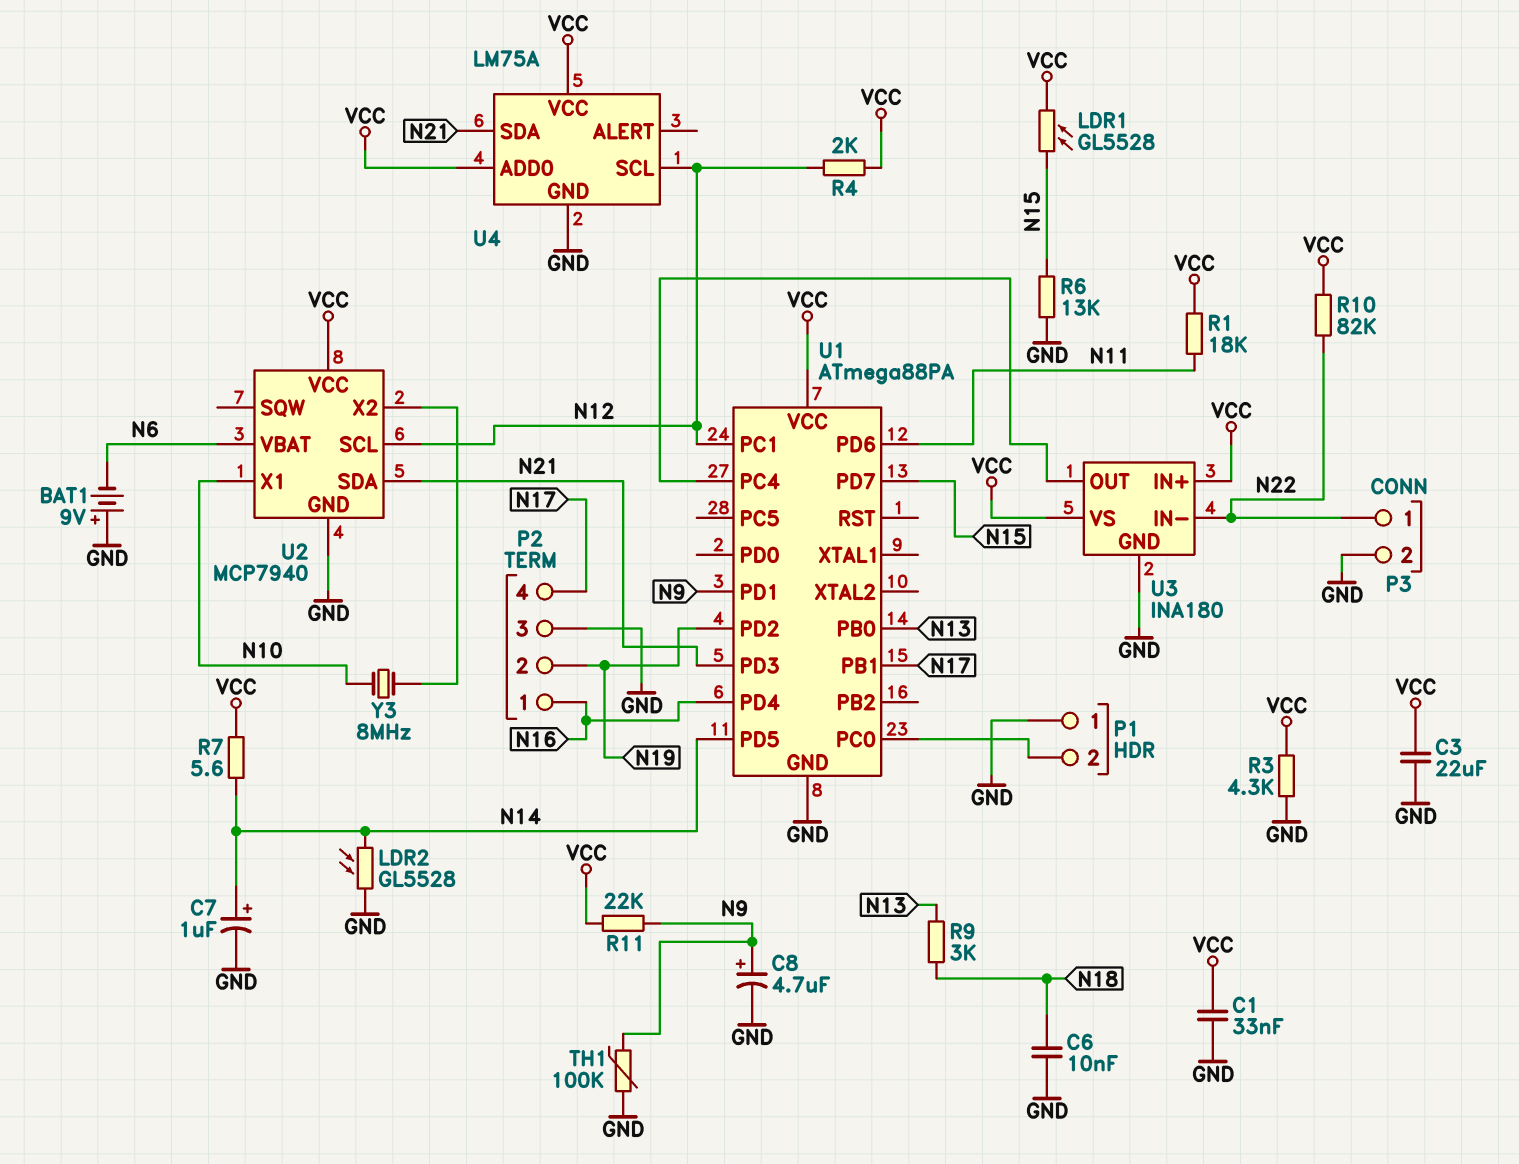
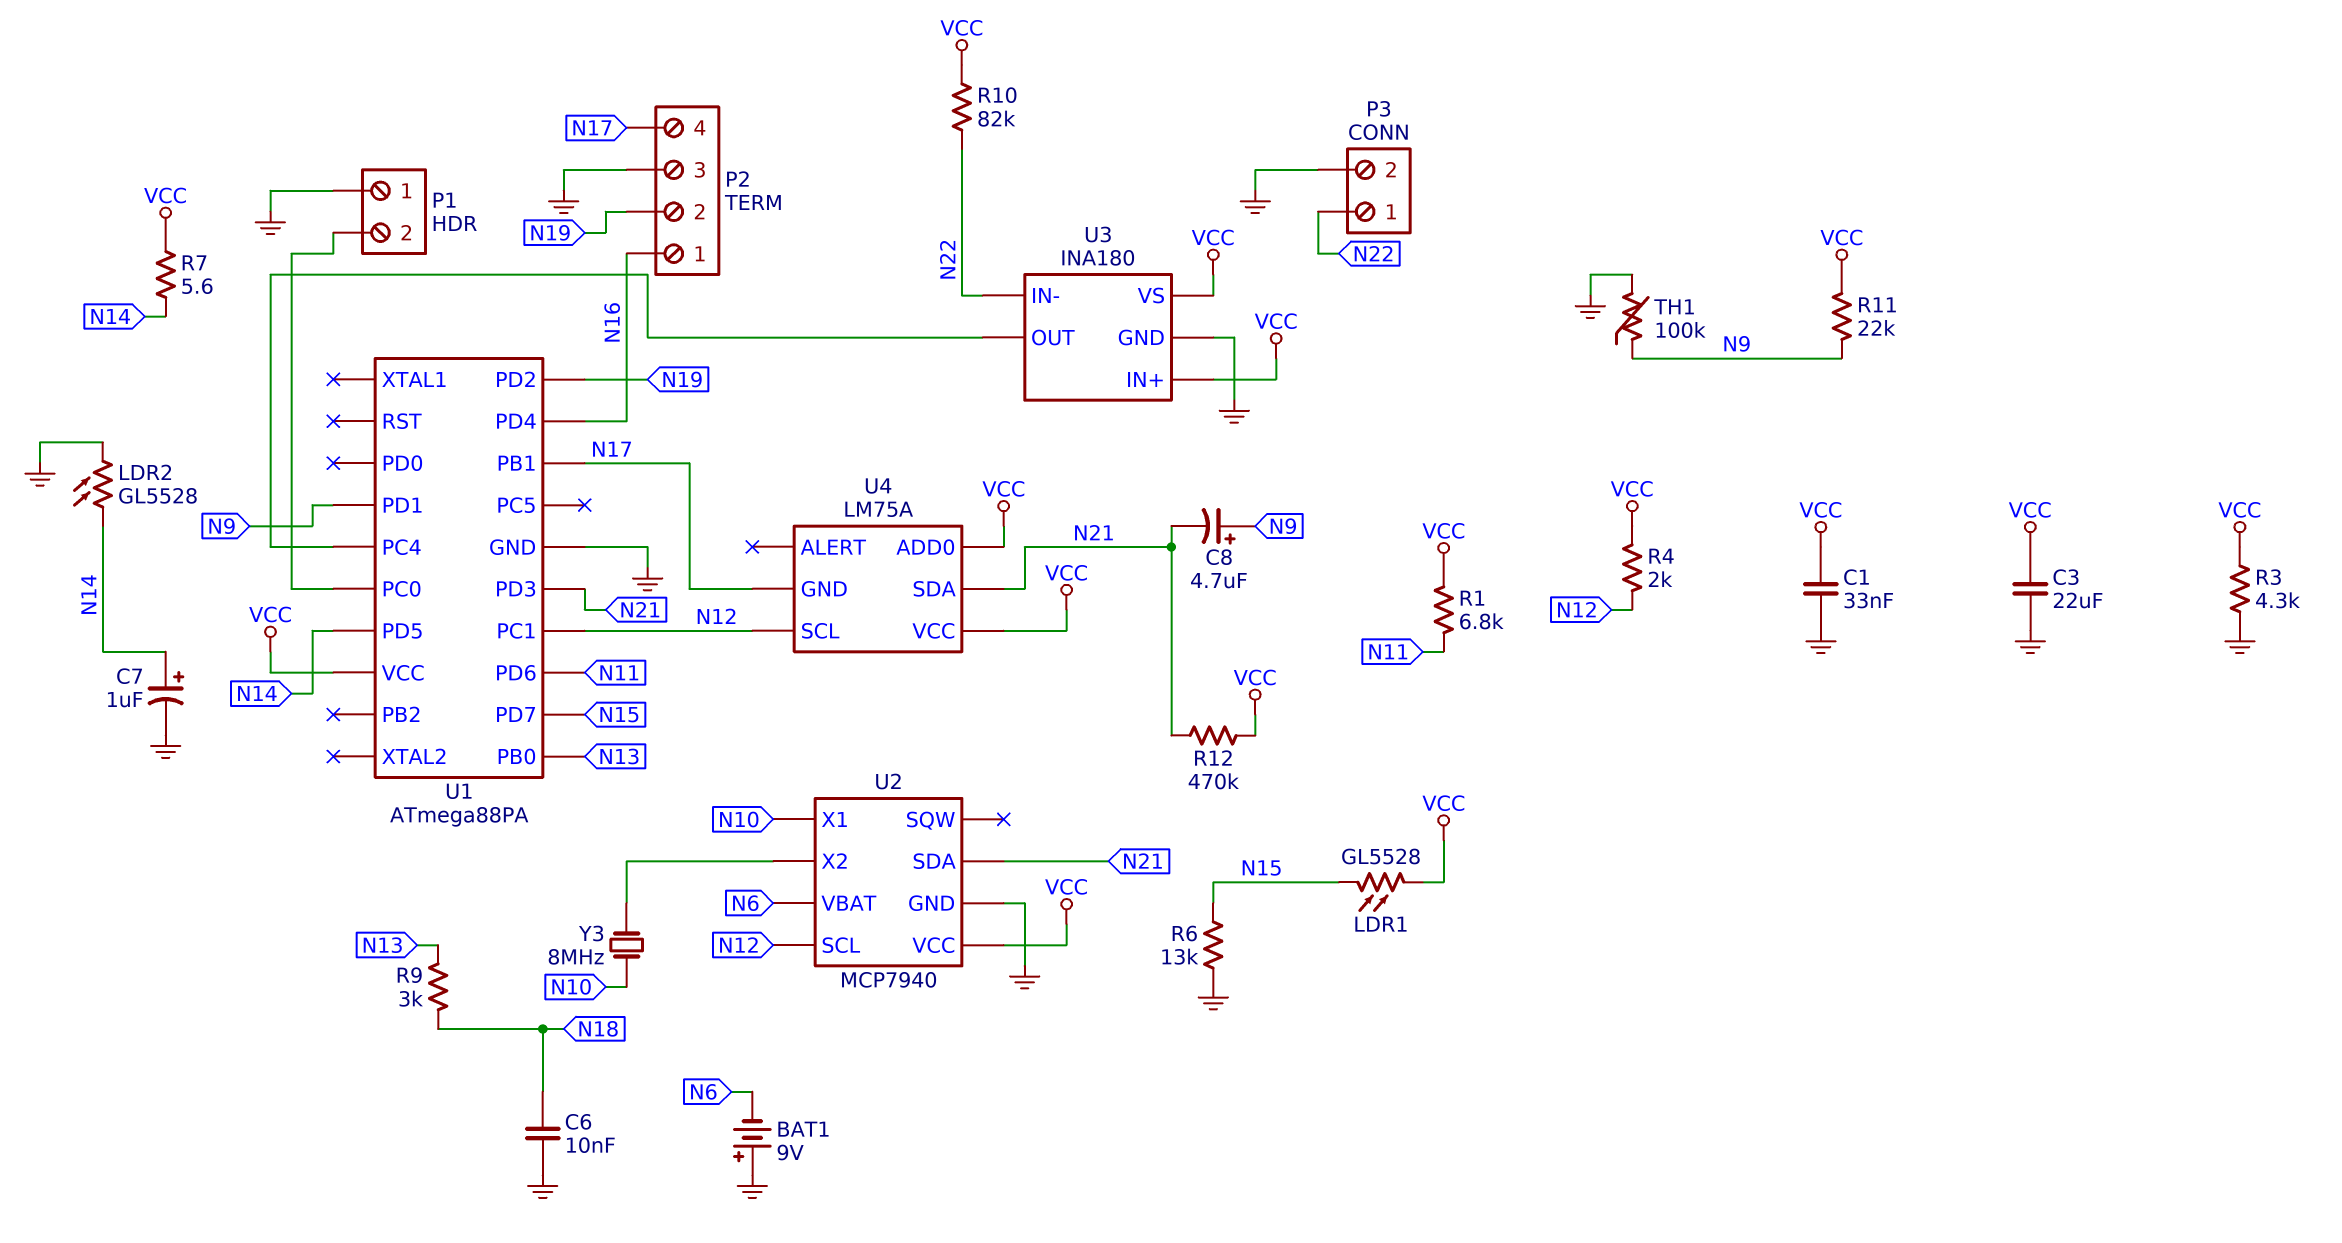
C8: 4.7uF (plus N9, minus GND) -> 4.7uF (plus N9, minus N21)
R1: 18k (N11, VCC) -> 6.8k (N11, VCC)
R12: none -> 470k (N21, VCC)
U4 pin GND: GND -> N17

